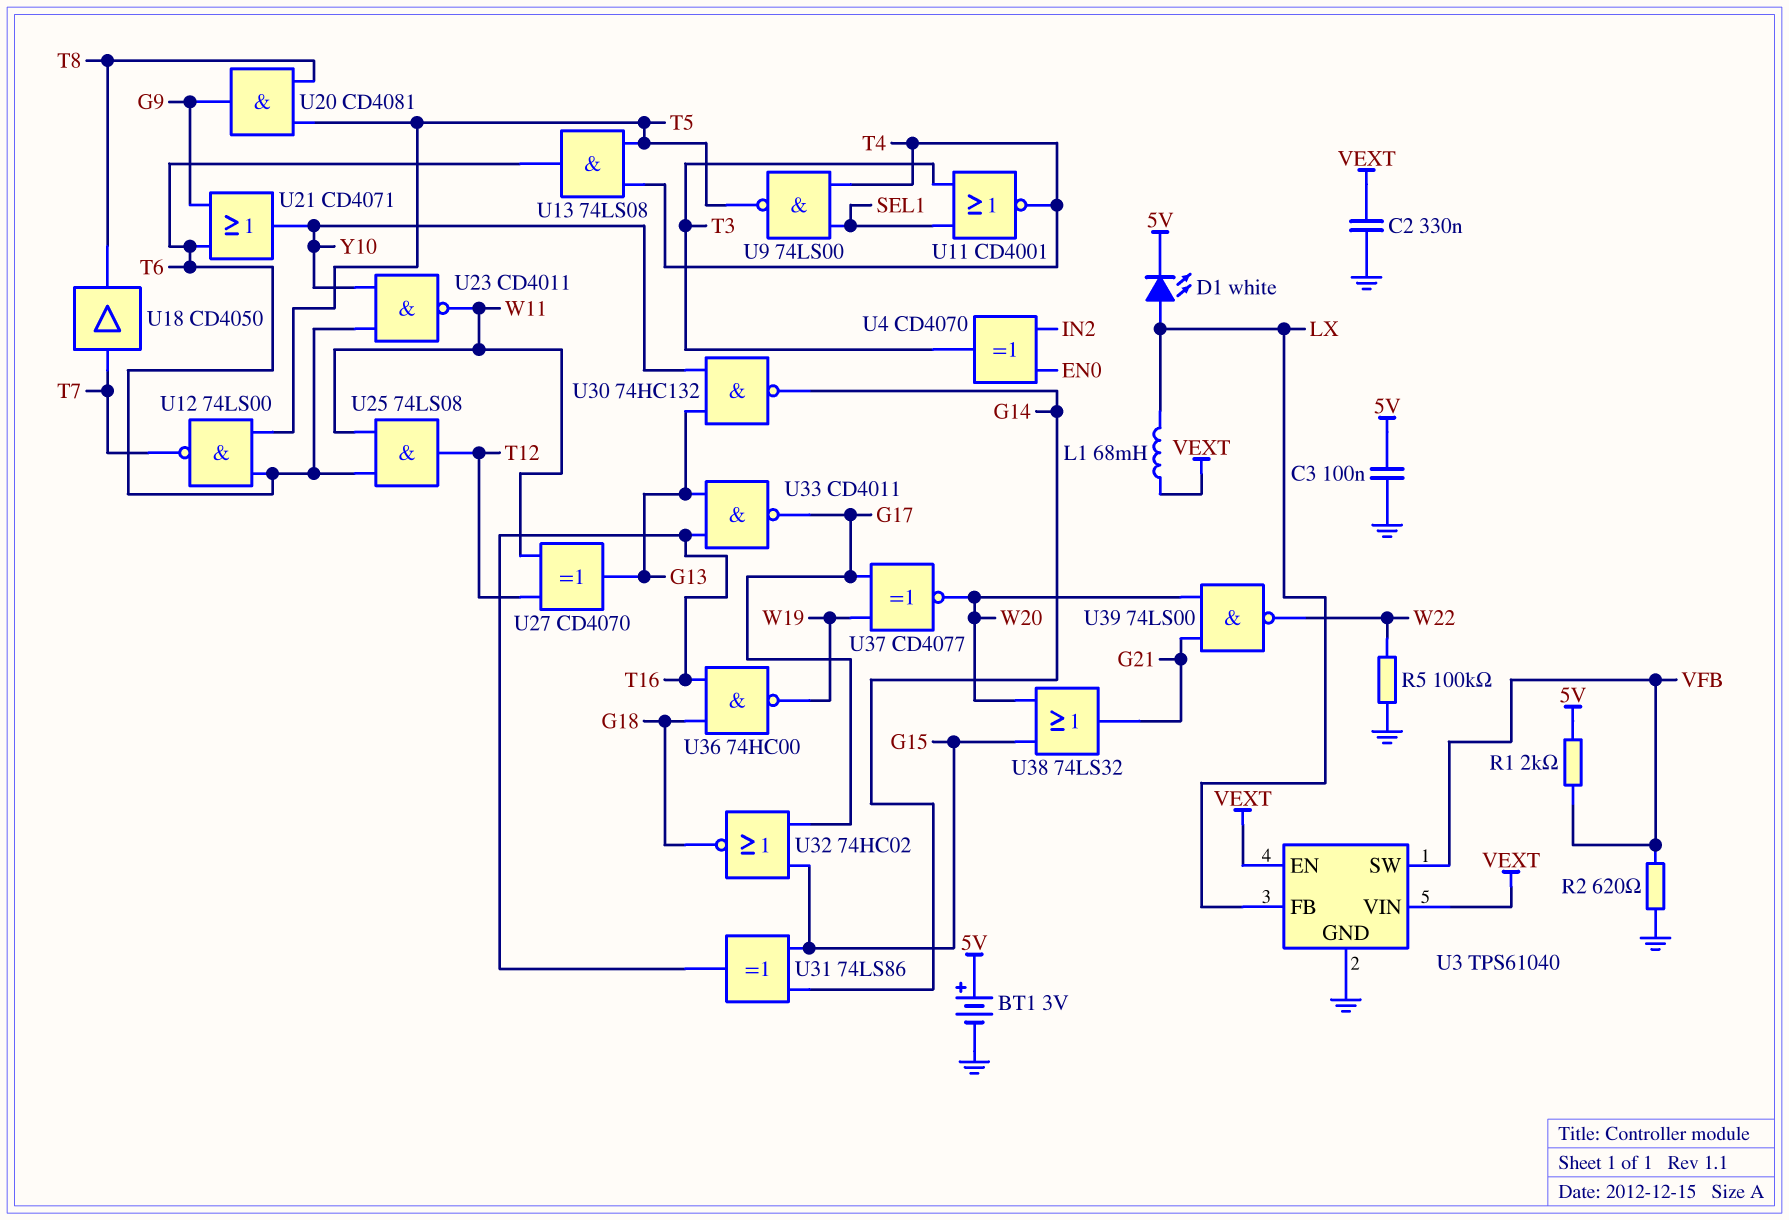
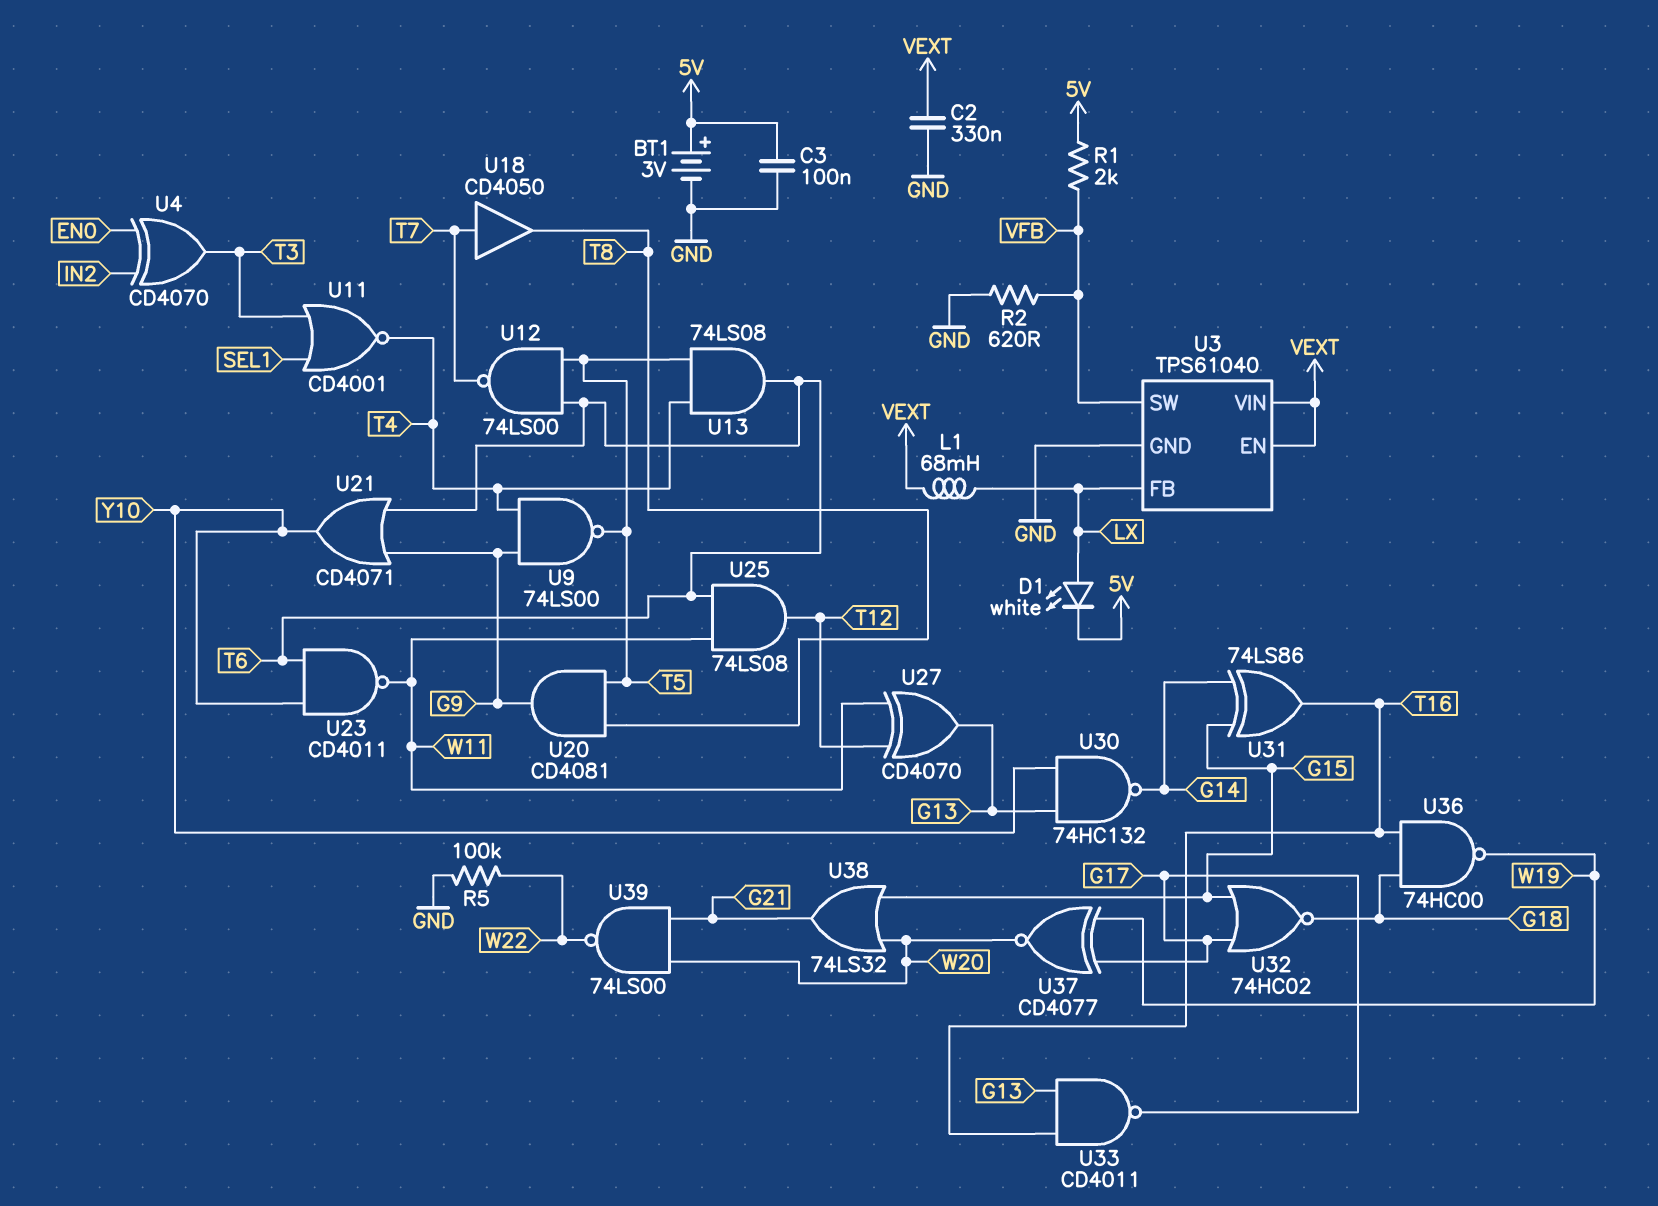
U9: NAND 74LS00 (in SEL1, in T4, out T5) -> NAND 74LS00 (in G9, in T4, out T5)

